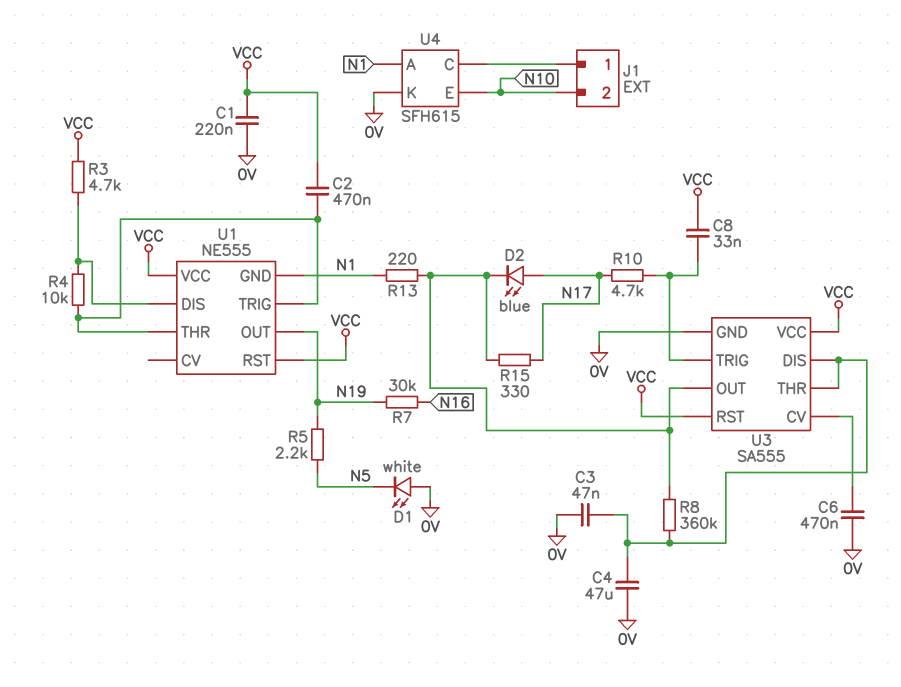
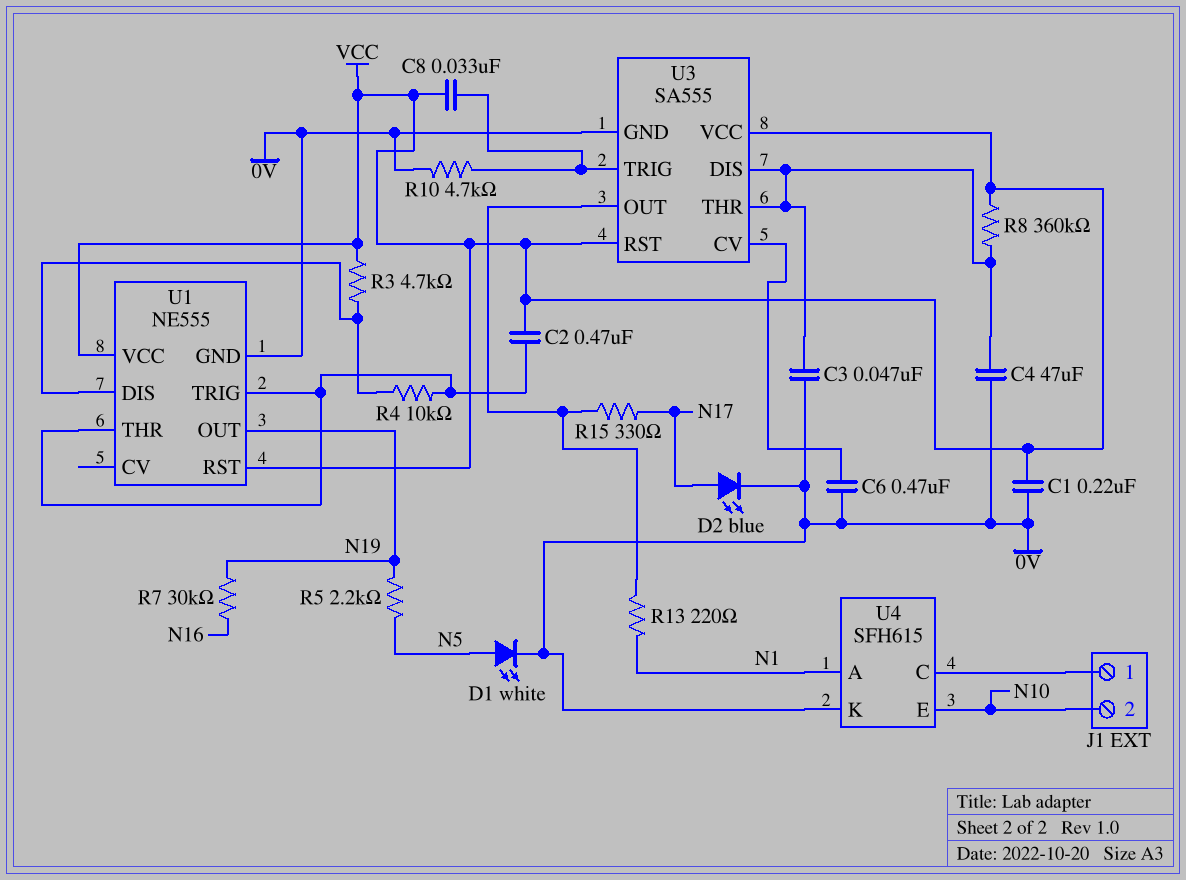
D1: LED white (A 0V, K N5) -> LED white (A N5, K 0V)
D2: LED blue (A N17, K U3/OUT) -> LED blue (A N17, K 0V)
R8: 360k (U3/DIS, U3/OUT) -> 360k (U3/DIS, VCC)
R10: 4.7k (N17, U3/TRIG) -> 4.7k (0V, U3/TRIG)
U1 pin GND: N1 -> 0V

